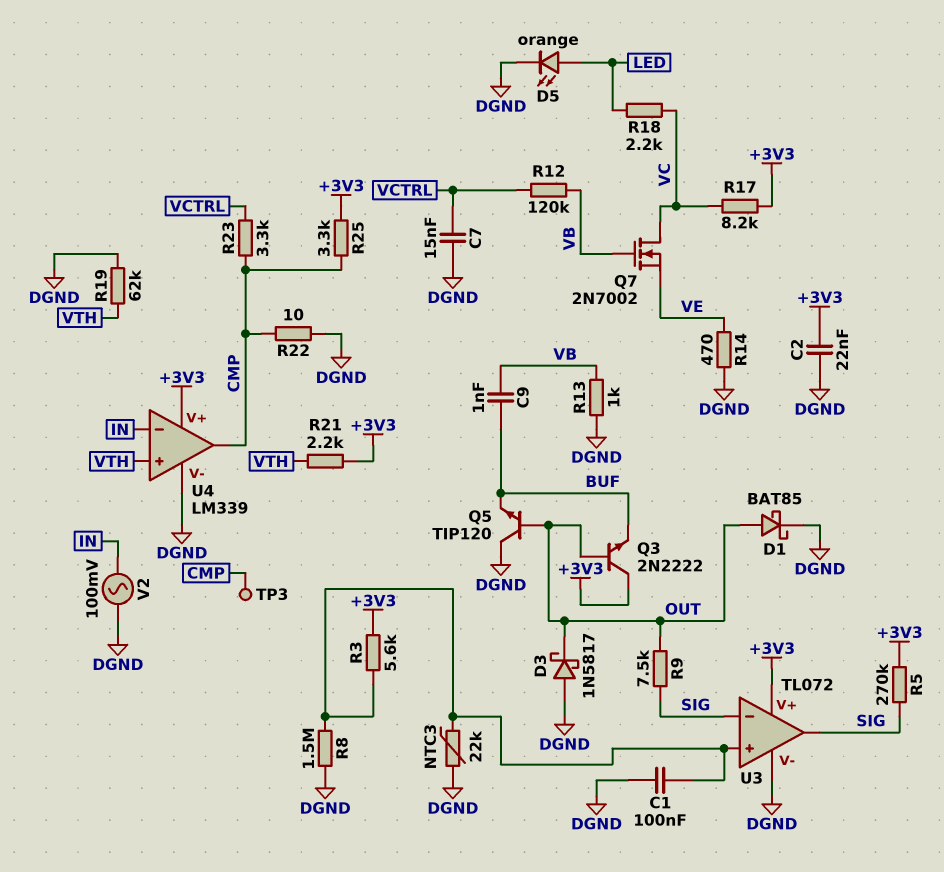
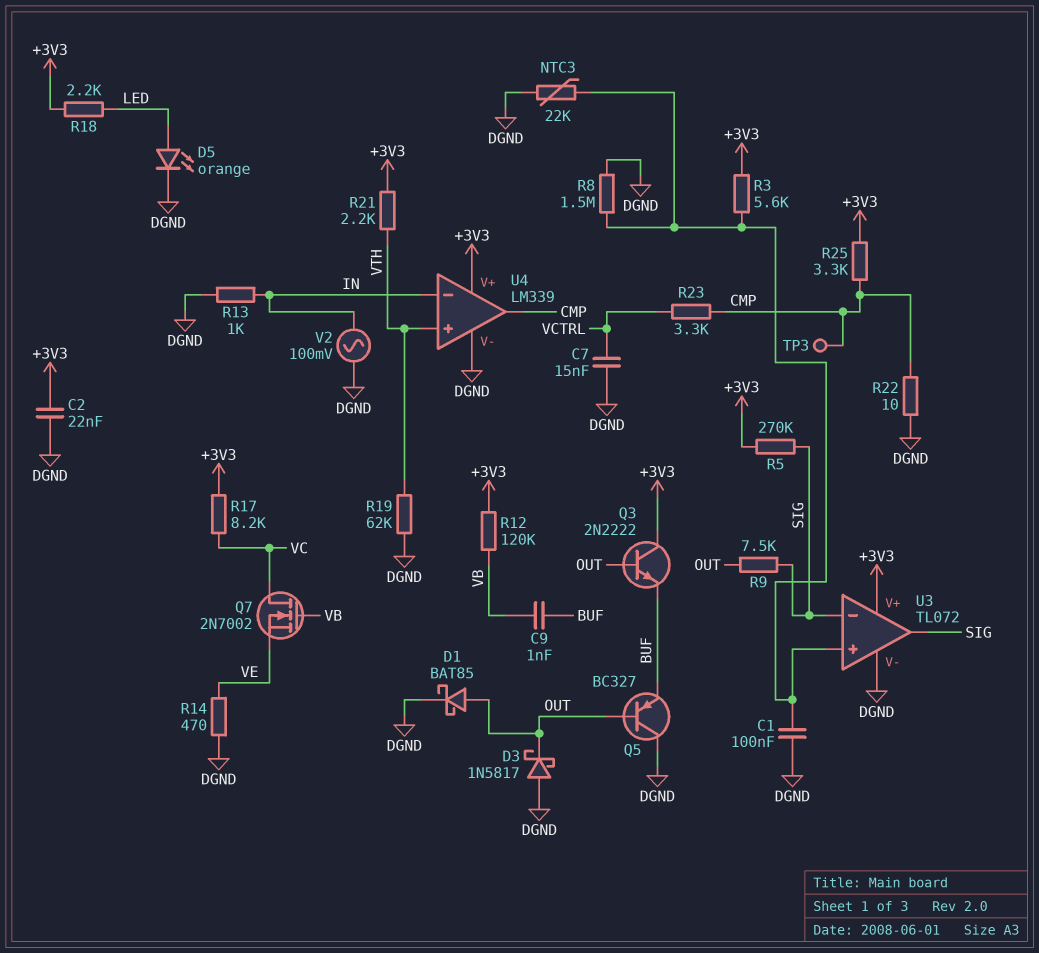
Q5: NPN TIP120 (B OUT, C DGND, E BUF) -> PNP BC327 (B OUT, C DGND, E BUF)
R12: 120k (VB, VCTRL) -> 120k (+3V3, VB)
R13: 1k (DGND, VB) -> 1k (DGND, IN)
R18: 2.2k (LED, VC) -> 2.2k (+3V3, LED)

